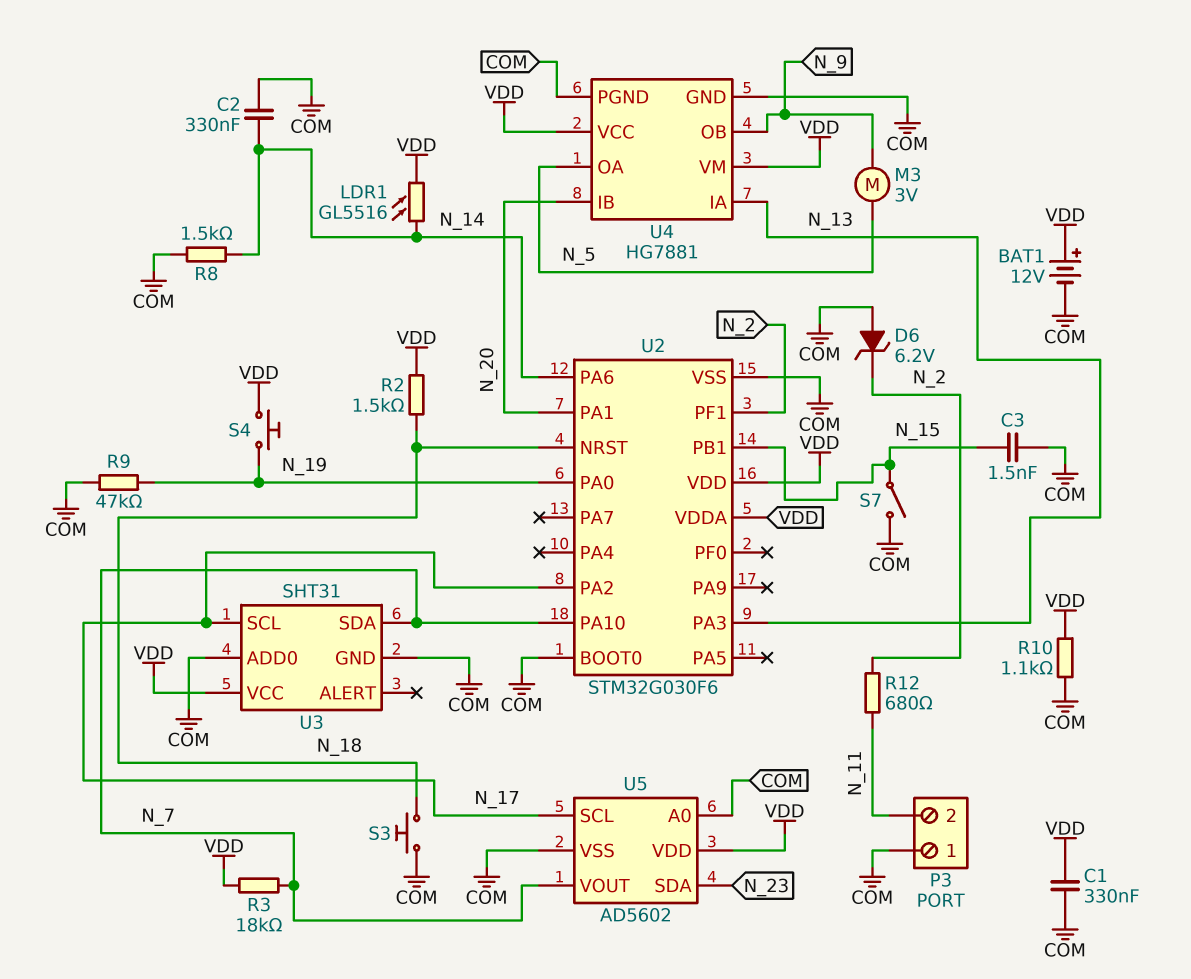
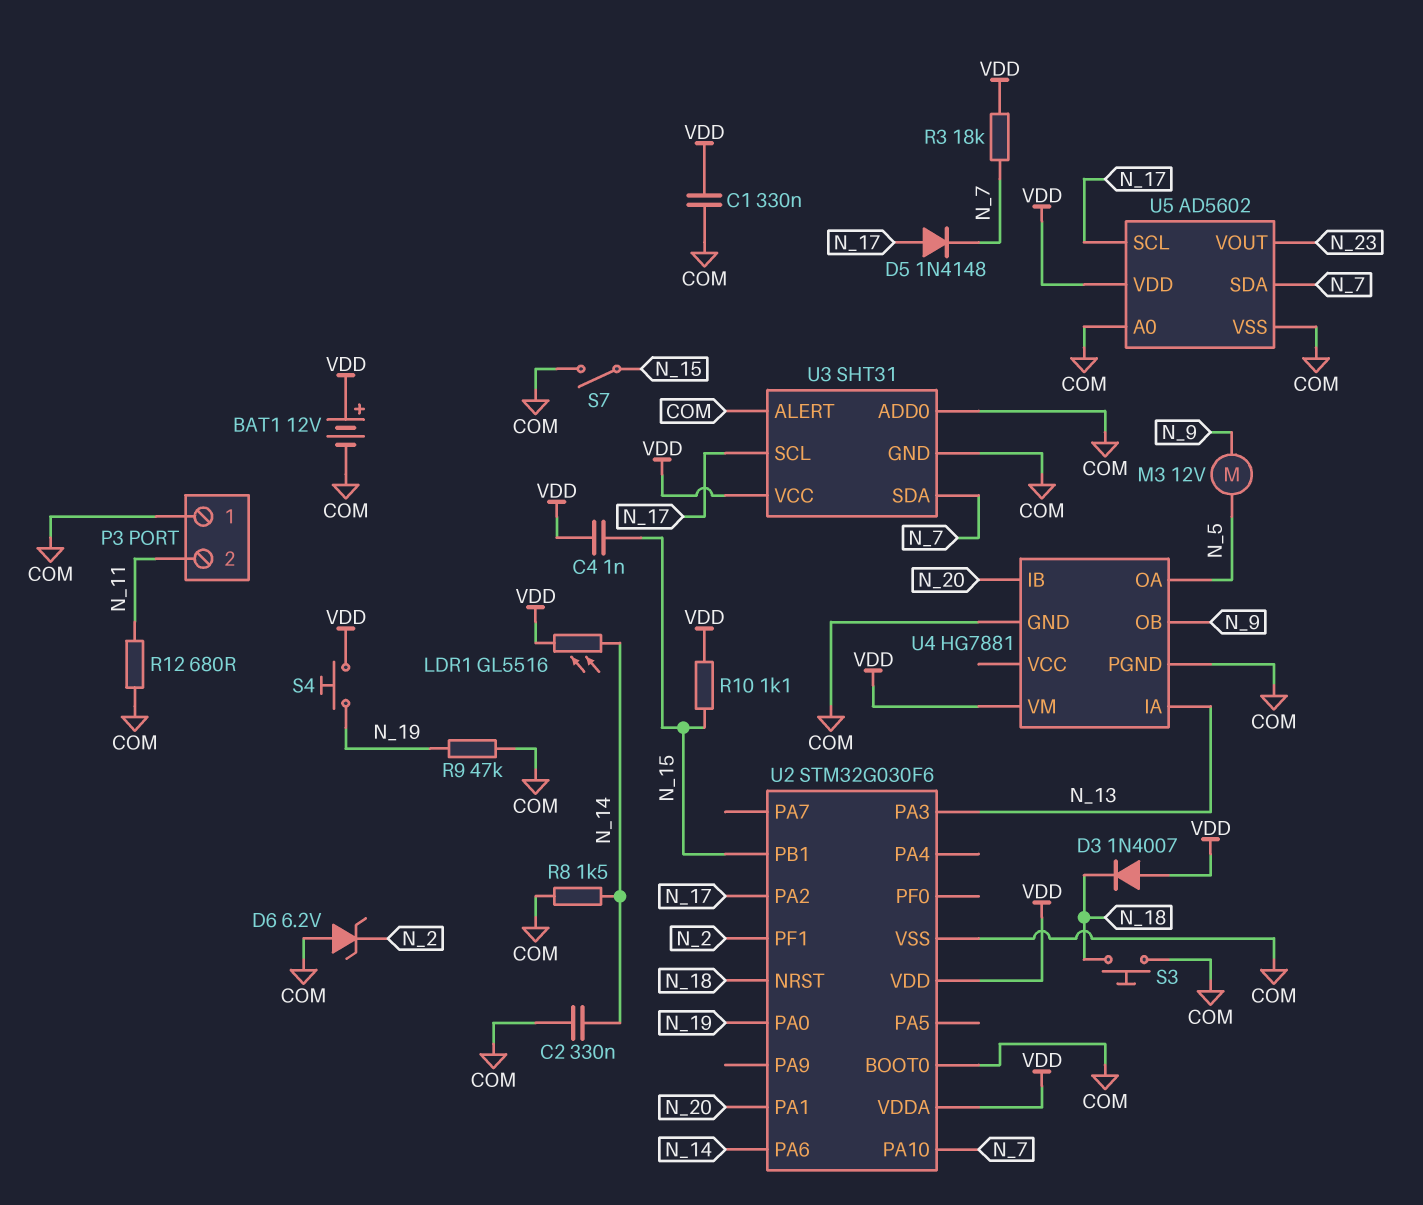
C3: 1.5nF (COM, N_15) -> none
C4: none -> 1nF (N_15, VDD)
D3: none -> diode 1N4007 (A VDD, K N_18)
D5: none -> diode 1N4148 (A N_17, K N_7)
M3: motor 3V (N_5, N_9) -> motor 12V (N_5, N_9)
R2: 1.5k (N_18, VDD) -> none
R10: 1.1k (COM, VDD) -> 1.1k (N_15, VDD)
R12: 680 (N_2, N_11) -> 680 (COM, N_11)
U3 pin ALERT: none -> COM
U4 pin VCC: VDD -> none
U5 pin SDA: N_23 -> N_7
U5 pin VOUT: N_7 -> N_23

